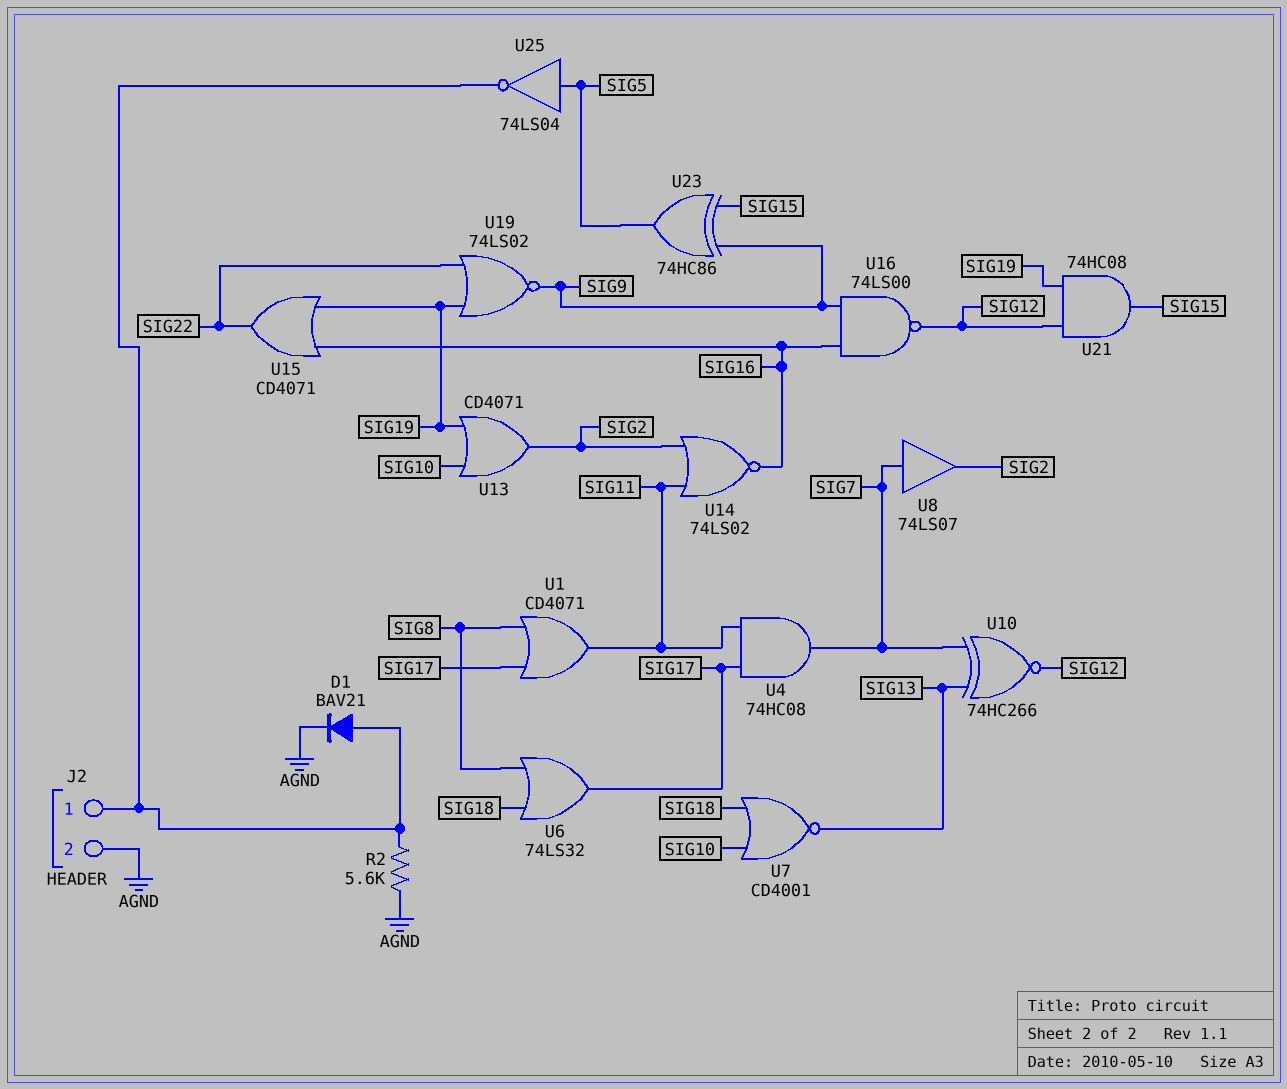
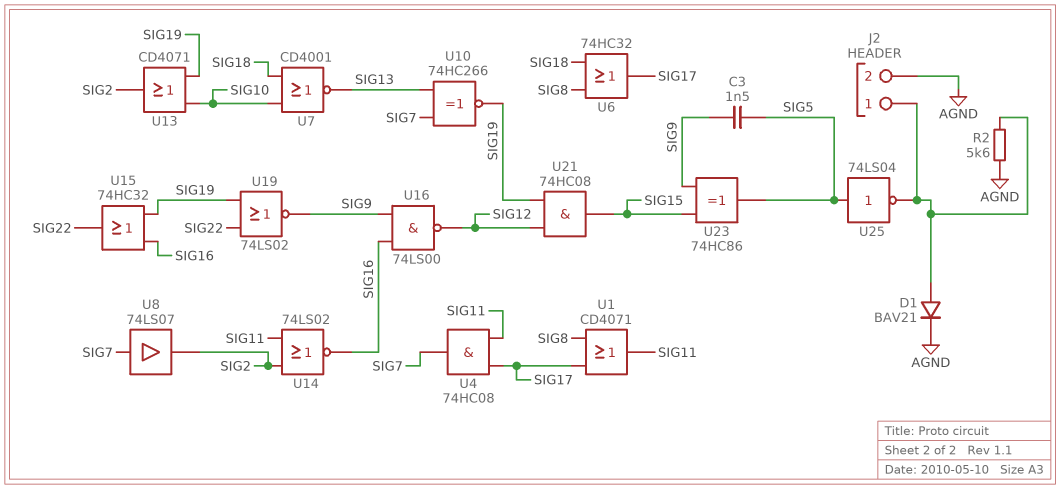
C3: none -> 1.5nF (SIG5, SIG9)
U6: OR 74LS32 (in SIG8, in SIG18, out SIG17) -> OR 74HC32 (in SIG8, in SIG18, out SIG17)
U10: XNOR 74HC266 (in SIG7, in SIG13, out SIG12) -> XNOR 74HC266 (in SIG7, in SIG13, out SIG19)
U15: OR CD4071 (in SIG16, in SIG19, out SIG22) -> OR 74HC32 (in SIG16, in SIG19, out SIG22)

